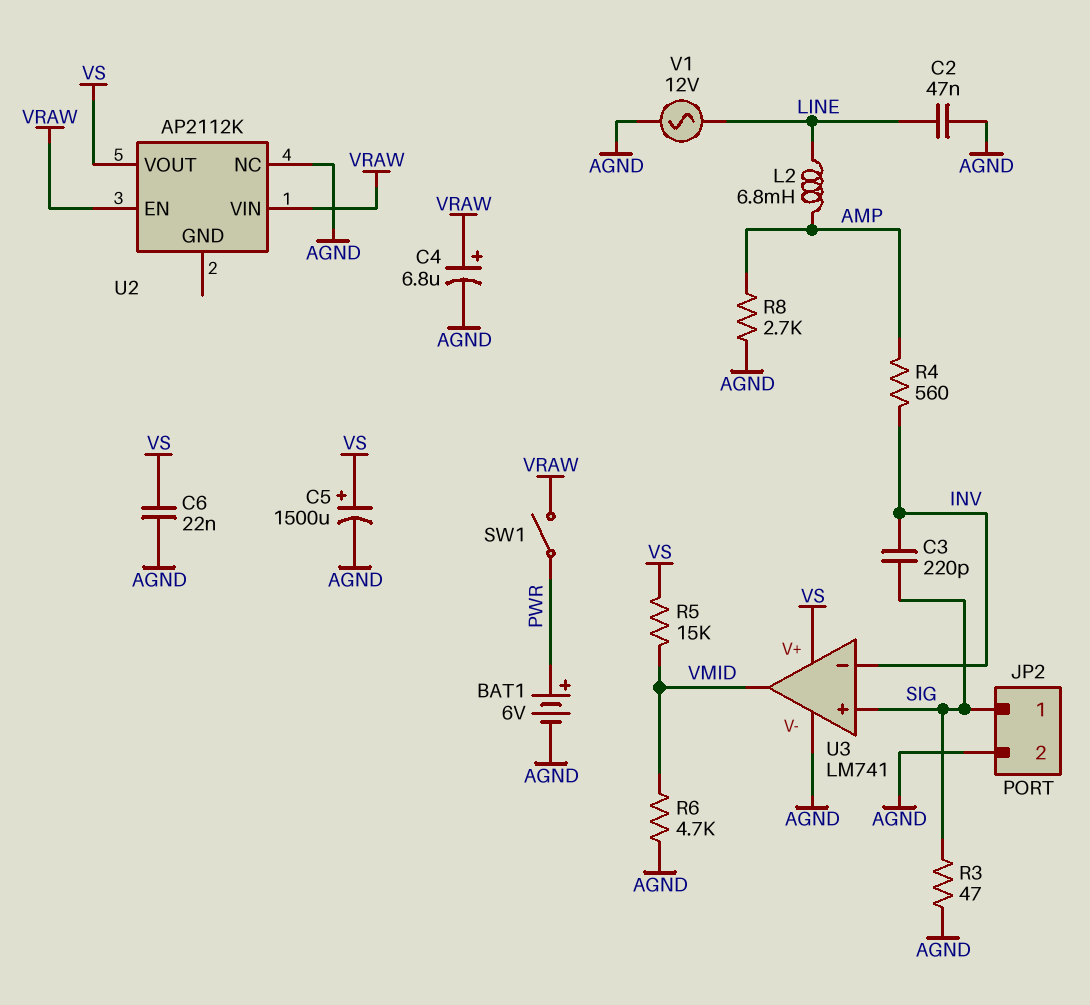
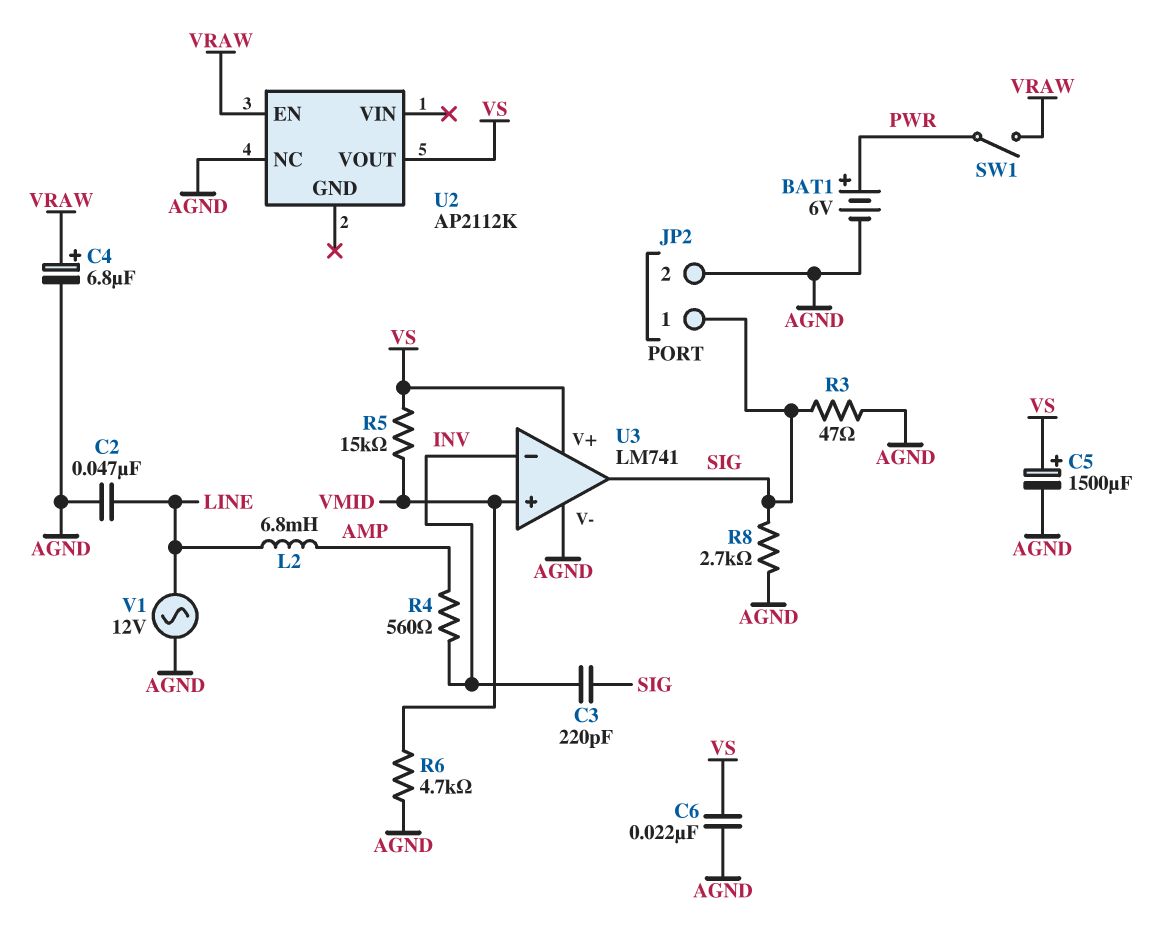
R8: 2.7k (AGND, AMP) -> 2.7k (AGND, SIG)
U2 pin VIN: VRAW -> none
U3 pin in+: SIG -> VMID
U3 pin out: VMID -> SIG

